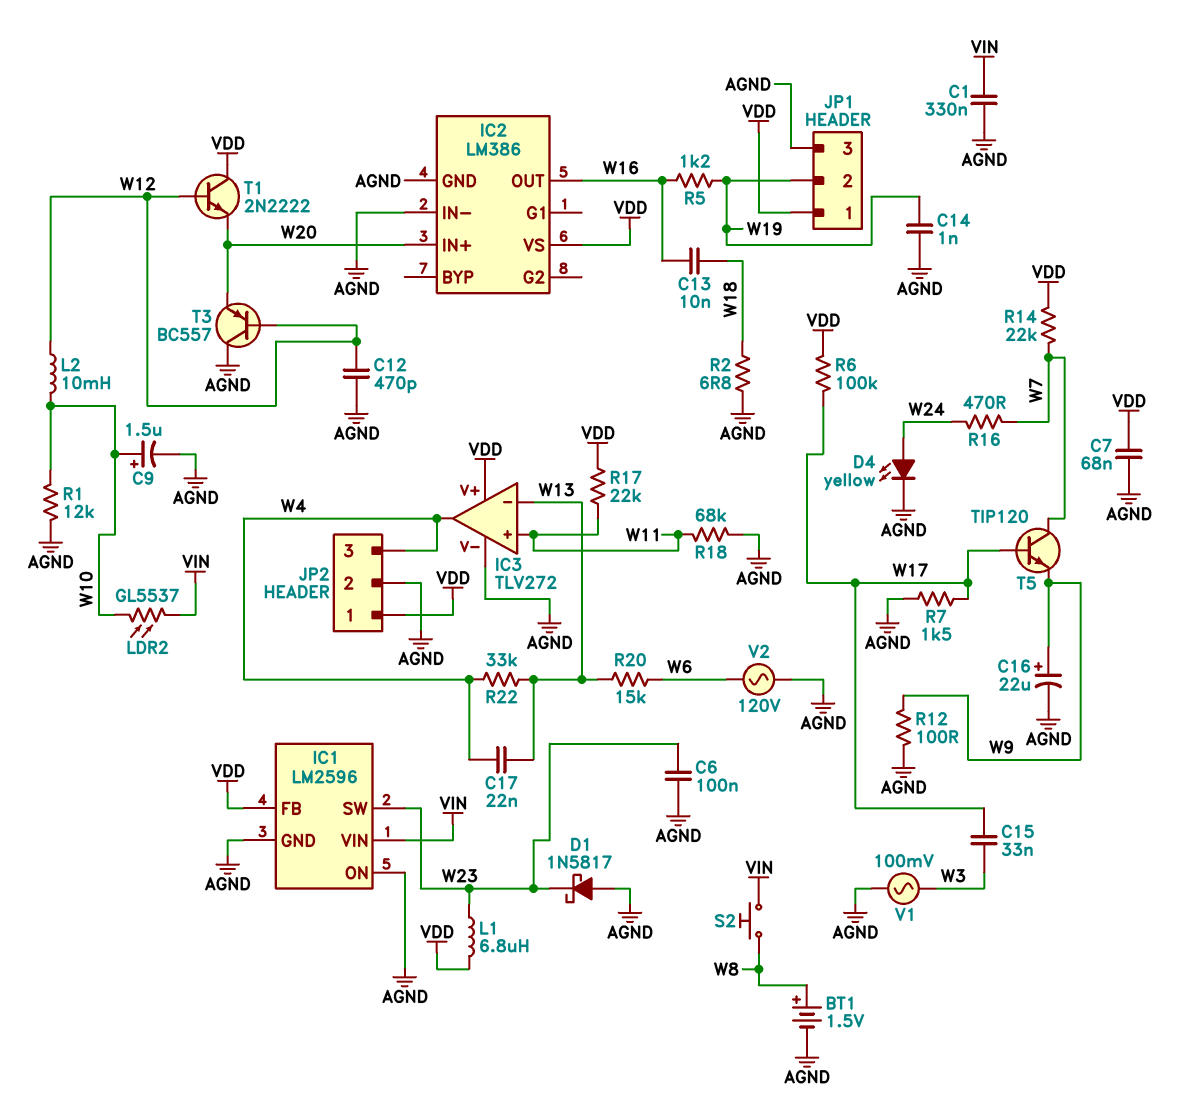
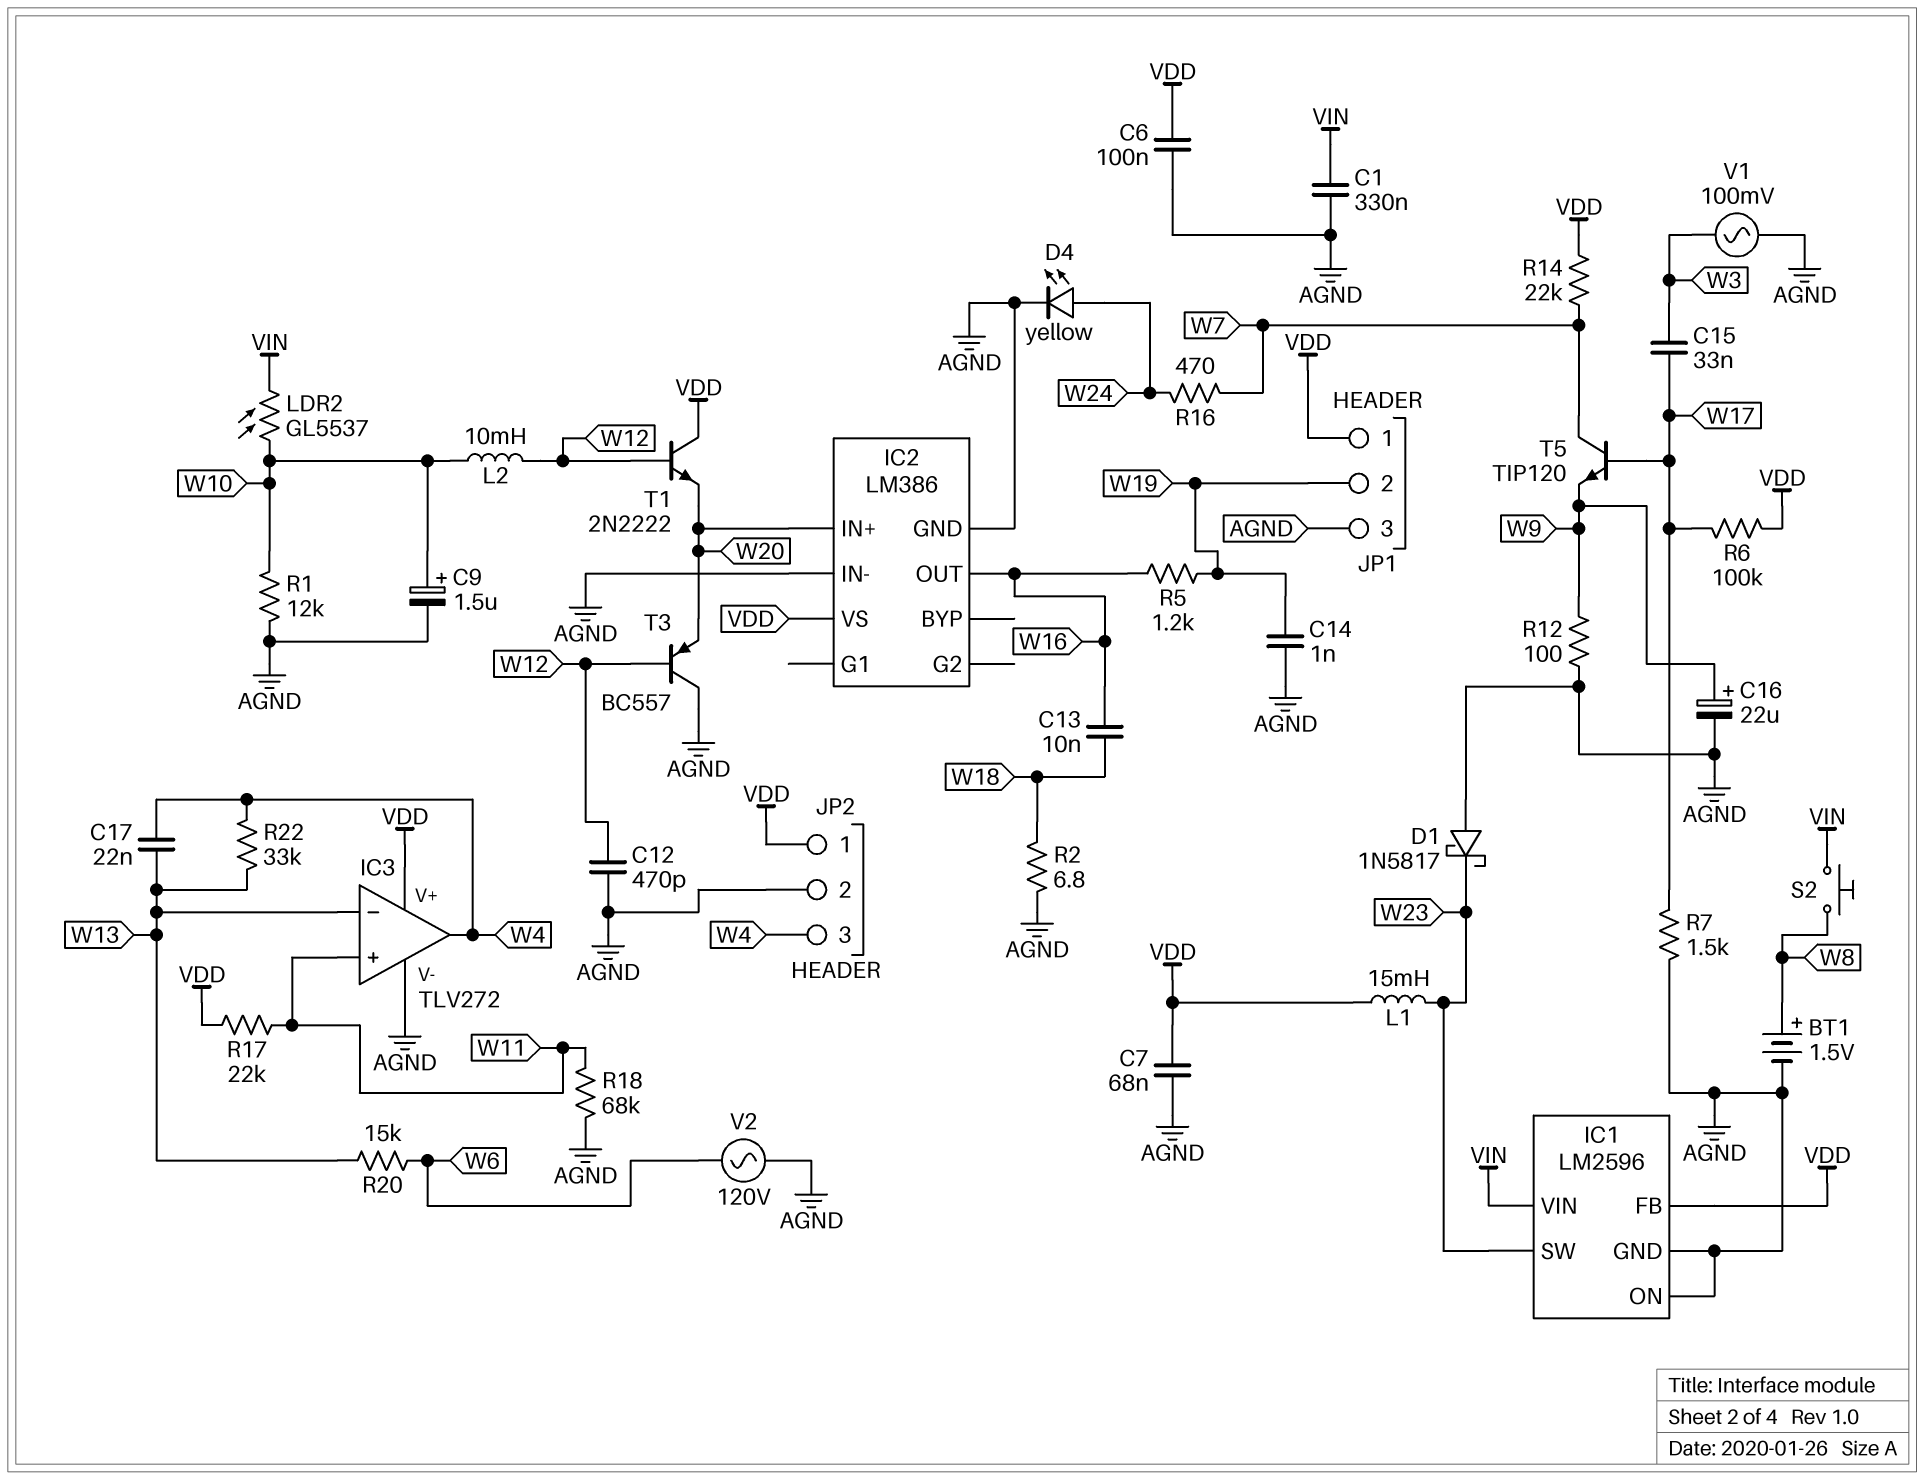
C6: 100nF (AGND, W23) -> 100nF (AGND, VDD)
L1: 6.8uH (VDD, W23) -> 15mH (VDD, W23)

